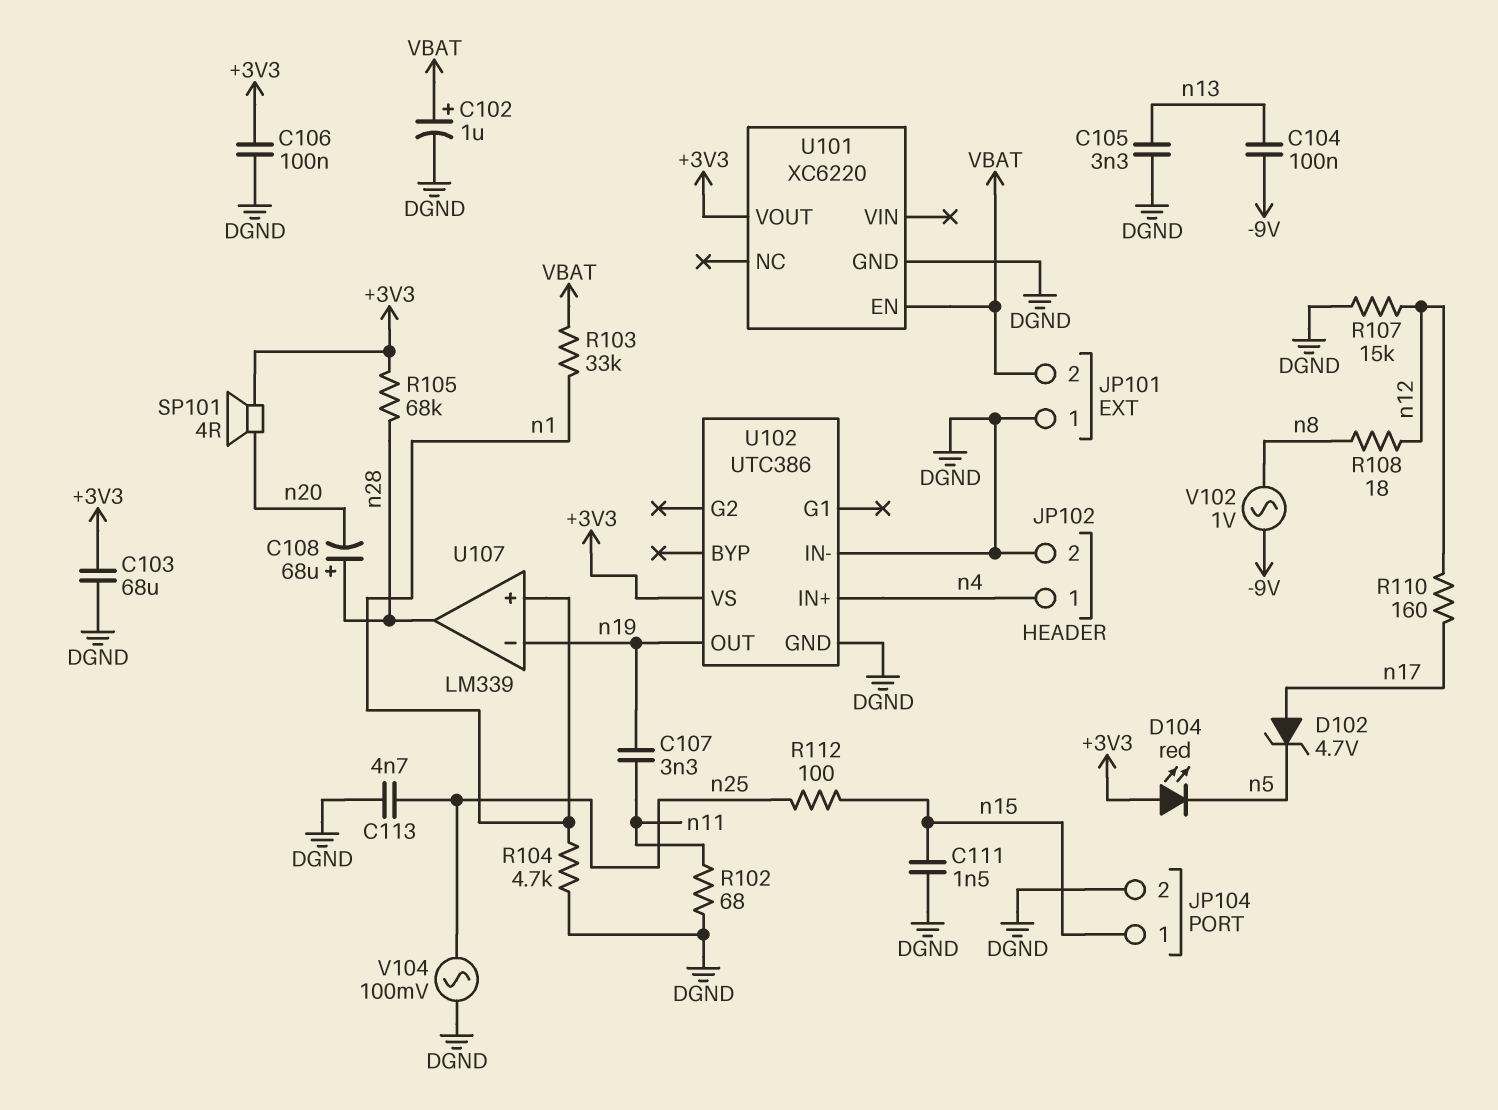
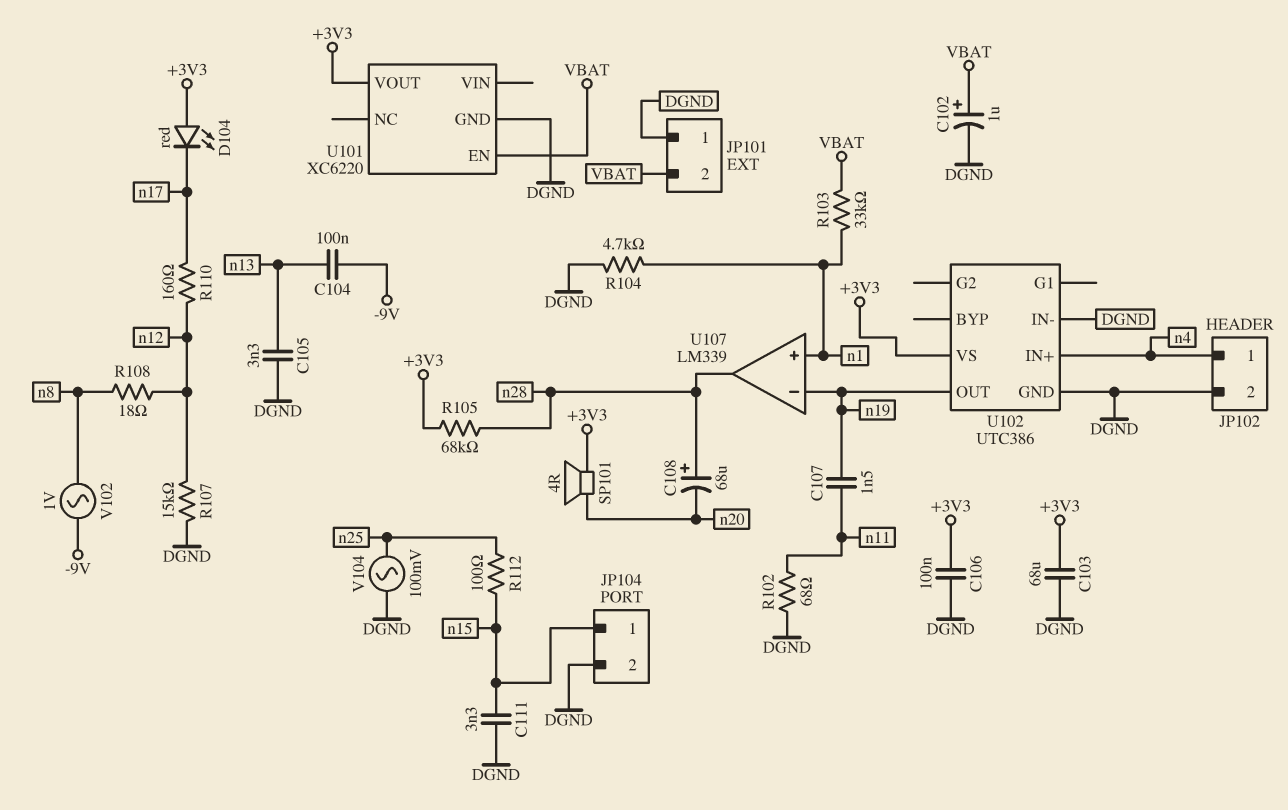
C107: 3.3nF (n11, n19) -> 1.5nF (n11, n19)
C111: 1.5nF (DGND, n15) -> 3.3nF (DGND, n15)
C113: 4.7nF (DGND, n25) -> none
D102: zener 4.7V (A n17, K n5) -> none
D104: LED red (A +3V3, K n5) -> LED red (A +3V3, K n17)

